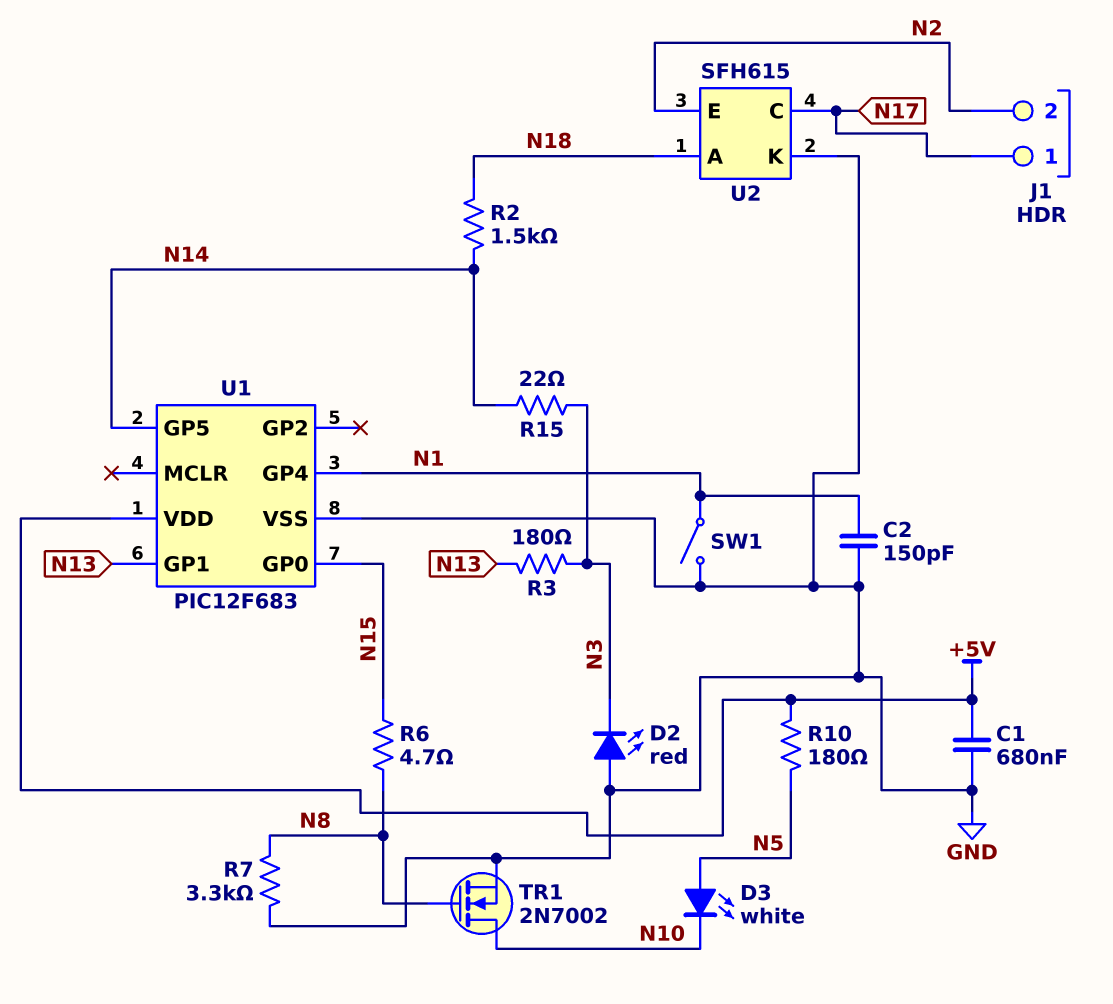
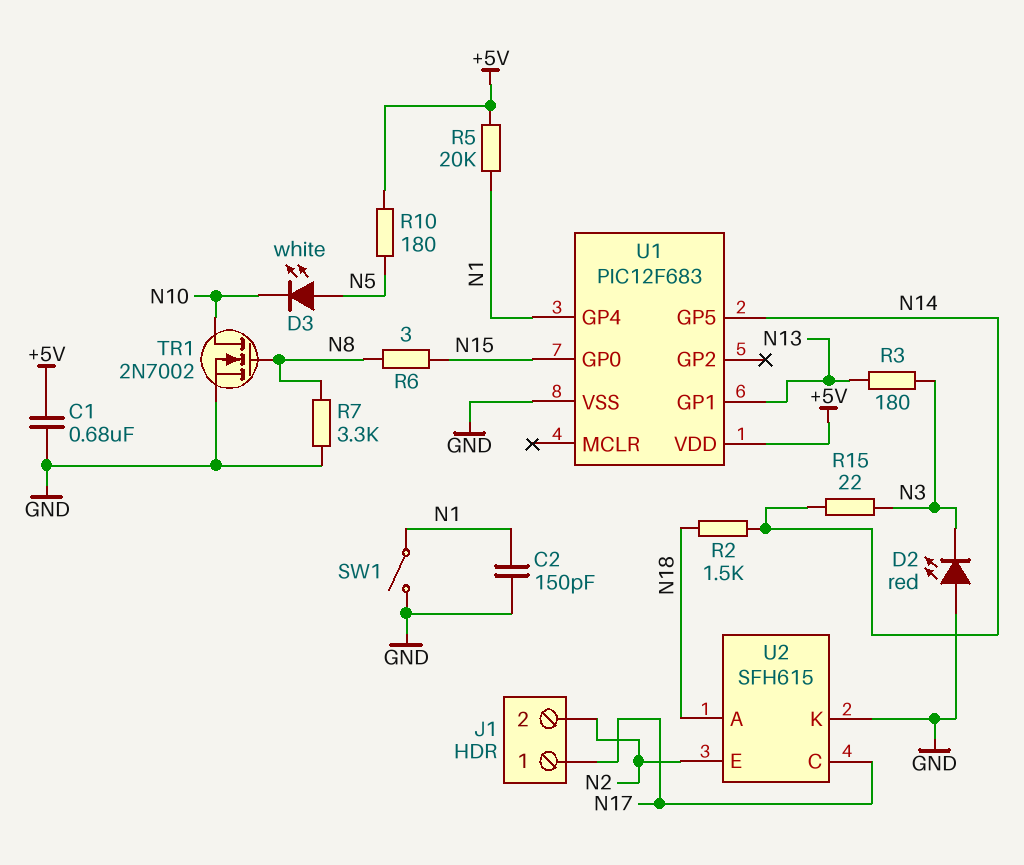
R5: none -> 20k (+5V, N1)
R6: 4.7 (N8, N15) -> 3 (N8, N15)

